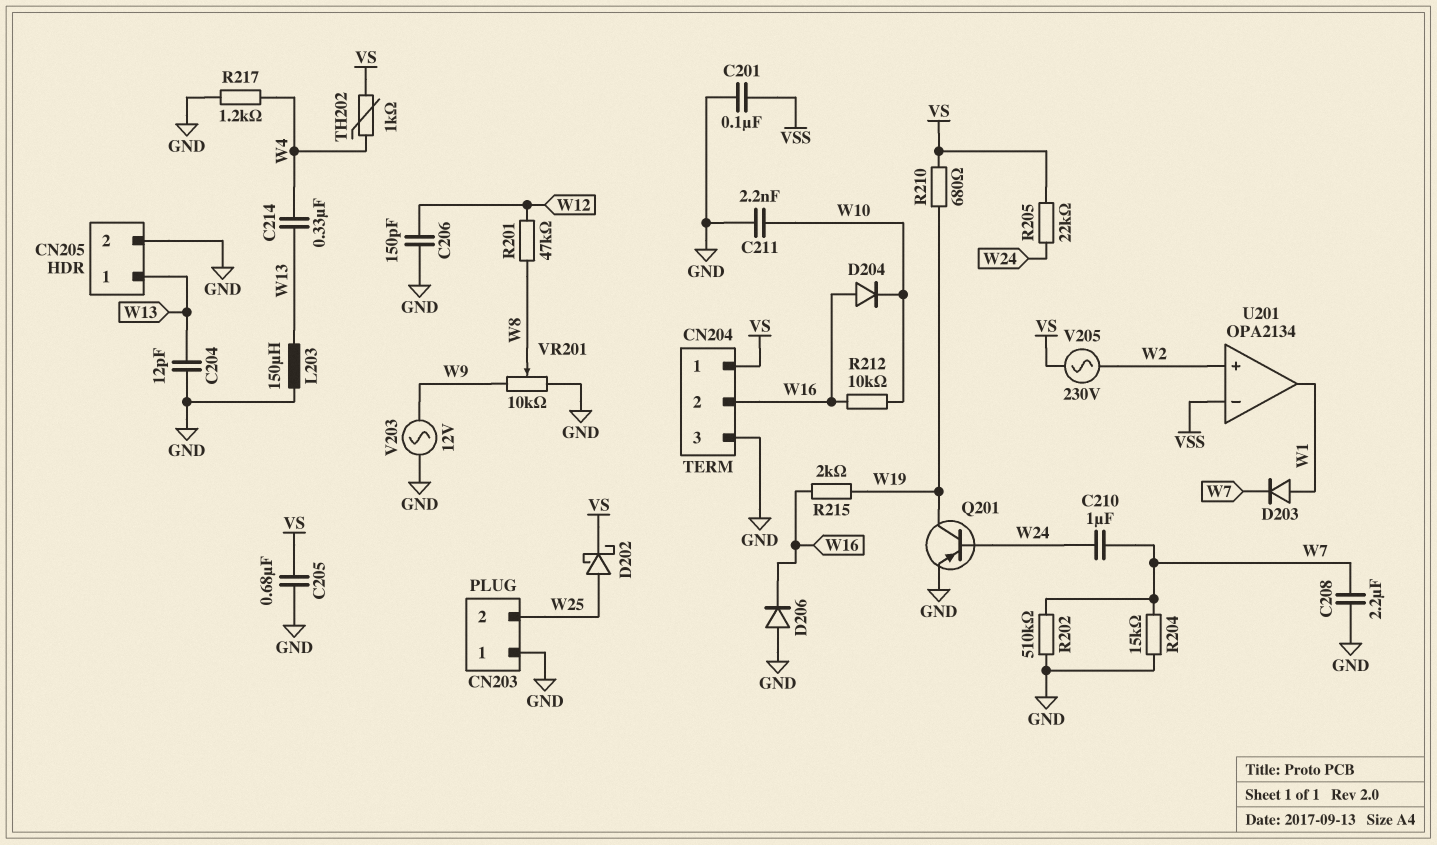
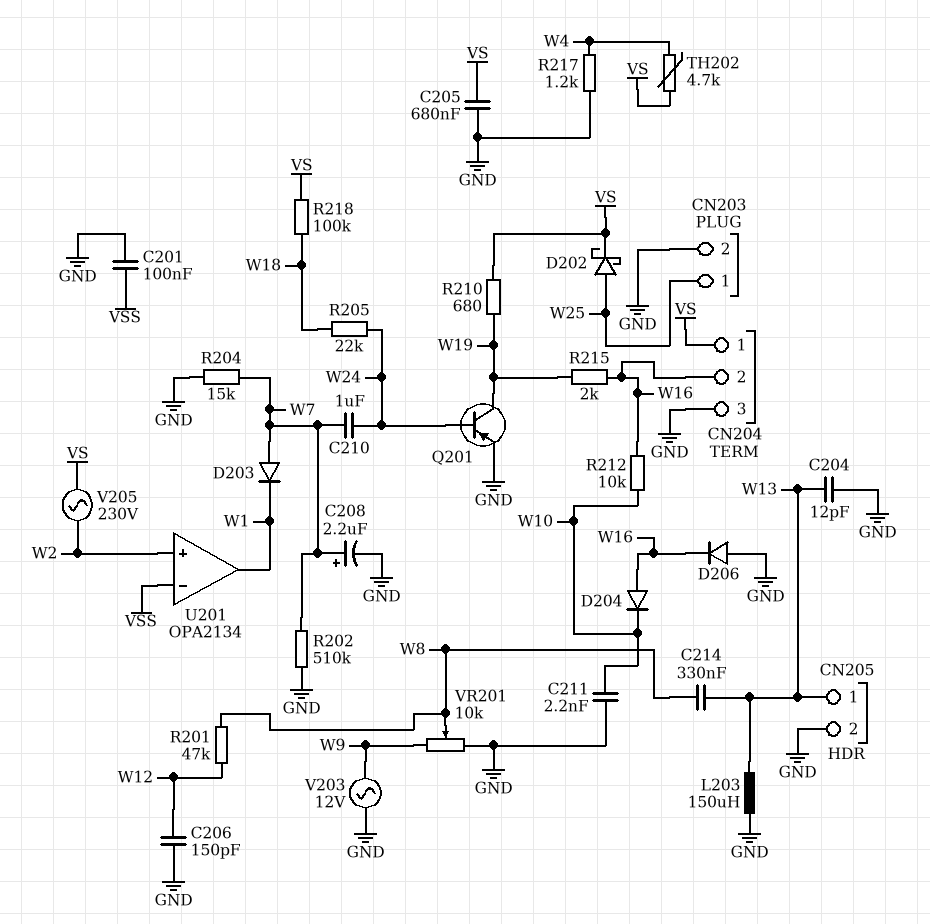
C208: 2.2uF (GND, W7) -> 2.2uF (plus W7, minus GND)
C214: 330nF (W4, W13) -> 330nF (W8, W13)
CN203 pin 1: GND -> W25
CN203 pin 2: W25 -> GND
D203: diode (A W1, K W7) -> diode (A W7, K W1)
R205: 22k (VS, W24) -> 22k (W18, W24)
R218: none -> 100k (VS, W18)
TH202: 1k (VS, W4) -> 4.7k (VS, W4)

